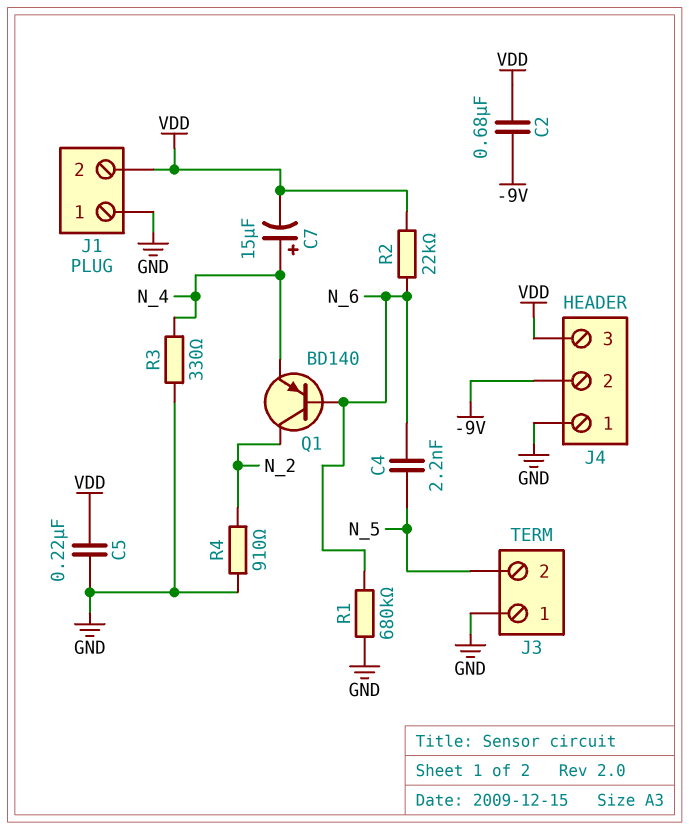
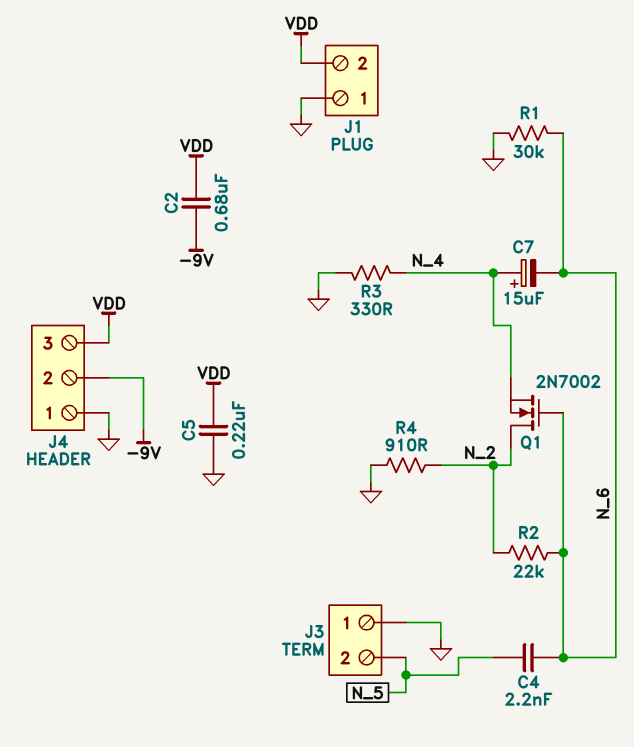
C7: 15uF (plus N_4, minus VDD) -> 15uF (plus N_4, minus N_6)
Q1: PNP BD140 (B N_6, C N_2, E N_4) -> NMOS 2N7002 (G N_6, D N_2, S N_4)
R1: 680k (GND, N_6) -> 30k (GND, N_6)
R2: 22k (N_6, VDD) -> 22k (N_2, N_6)

